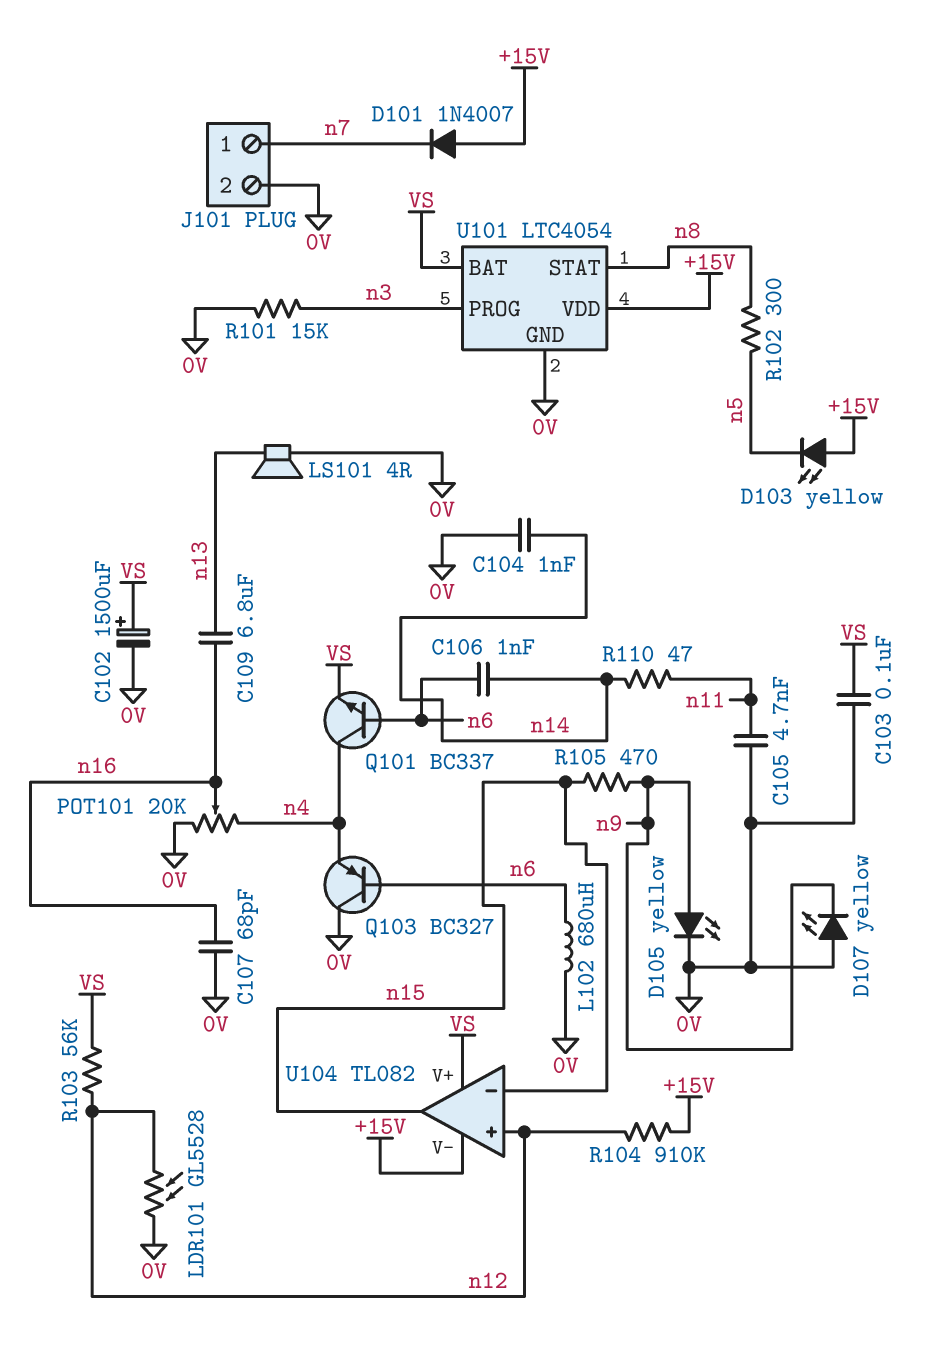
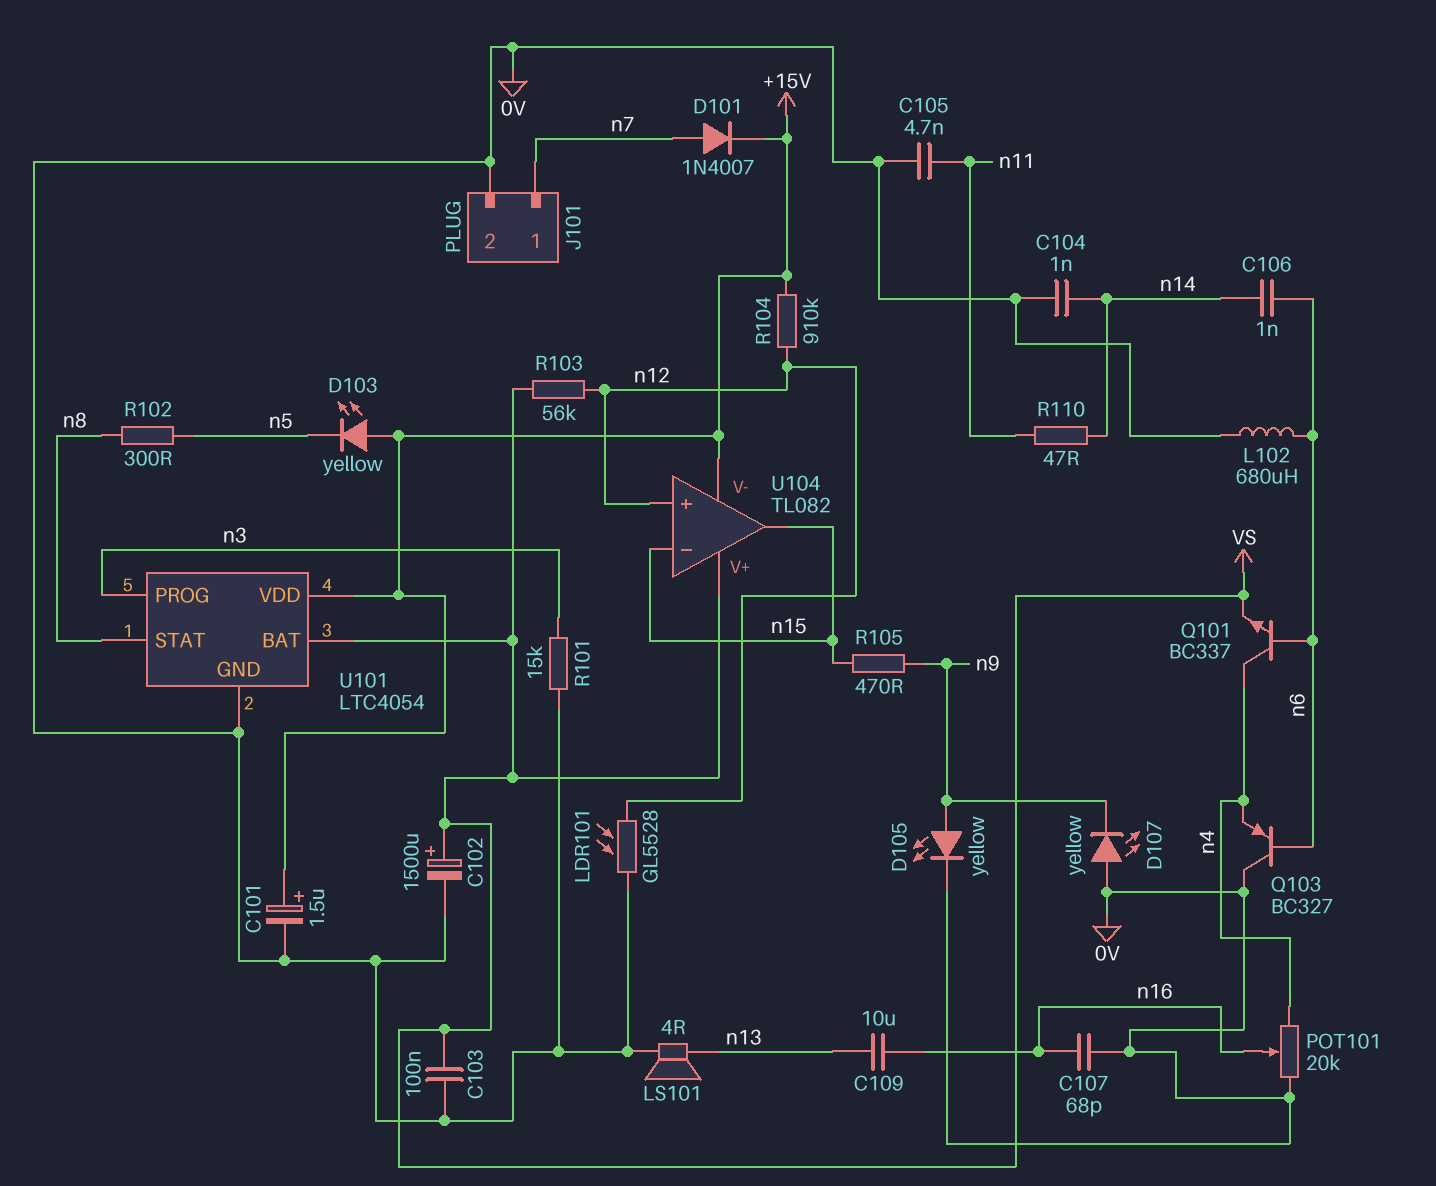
C101: none -> 1.5uF (plus +15V, minus 0V)
C109: 6.8uF (n13, n16) -> 10uF (n13, n16)
D101: diode 1N4007 (A +15V, K n7) -> diode 1N4007 (A n7, K +15V)

